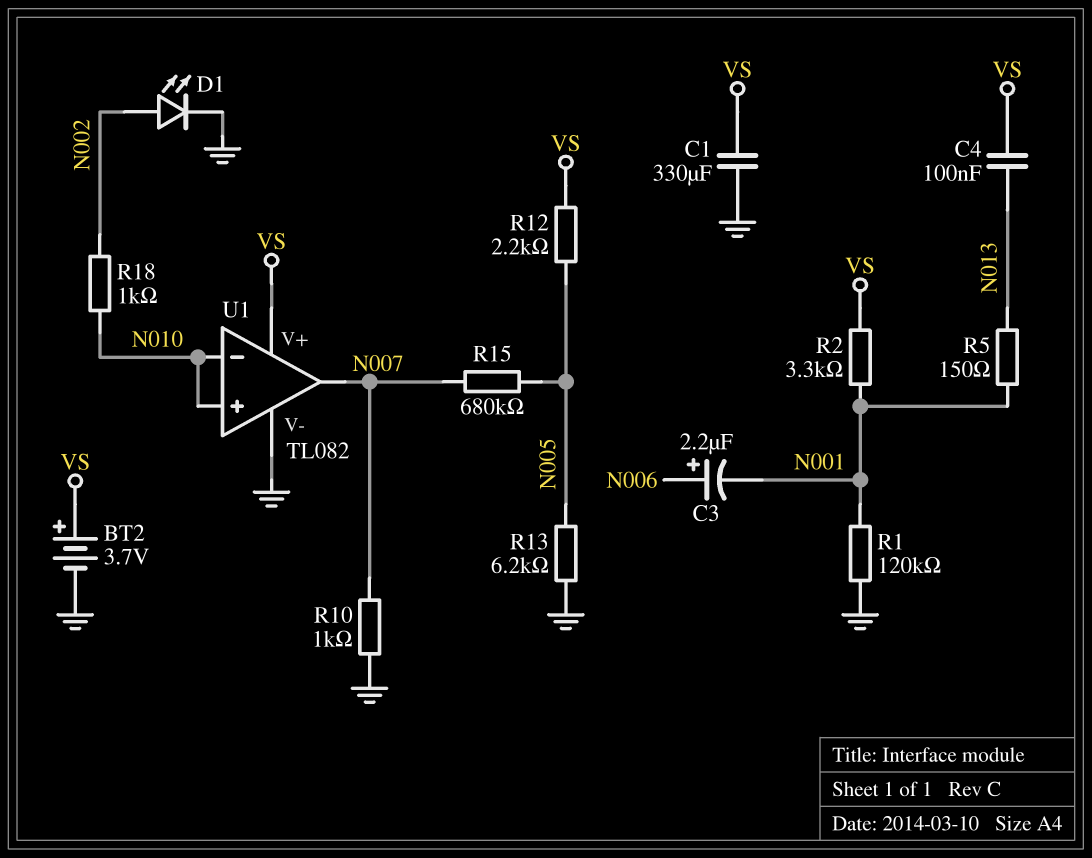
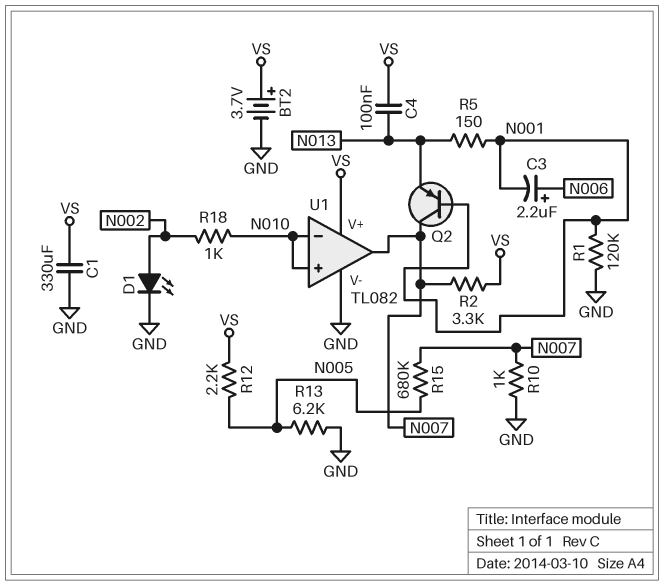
Q2: none -> PNP (B N001, C N007, E N013)
R2: 3.3k (N001, VS) -> 3.3k (N007, VS)

